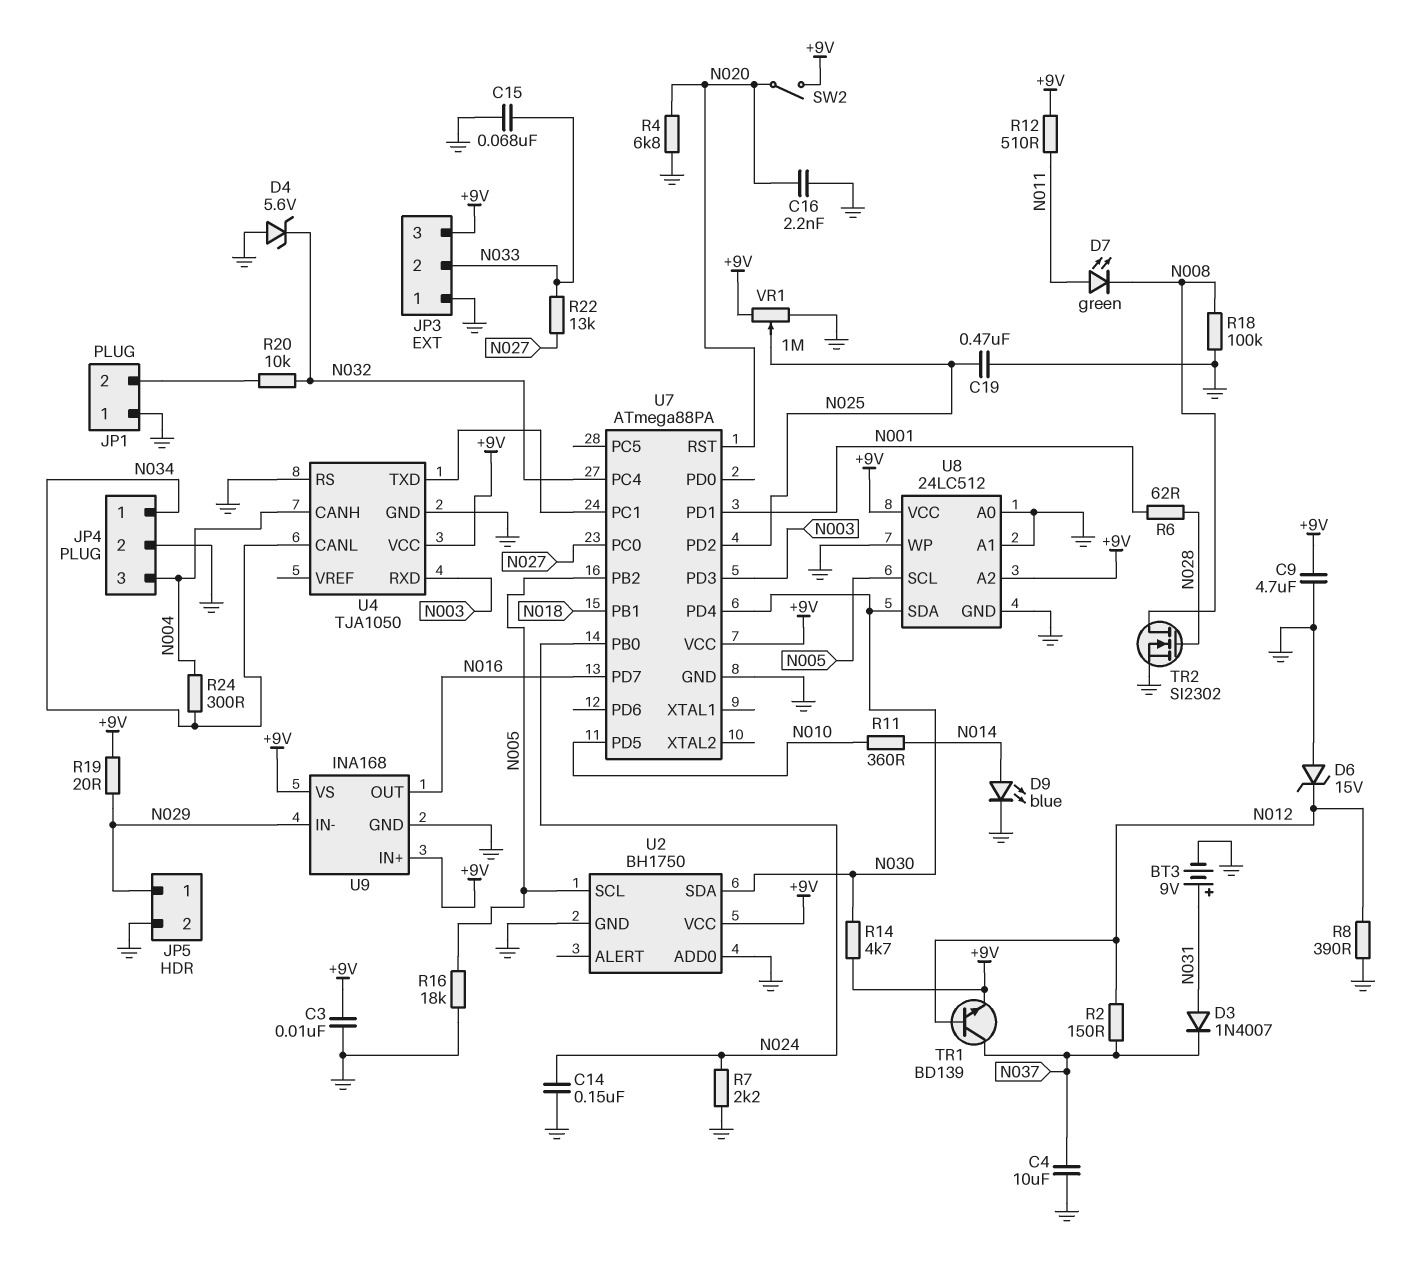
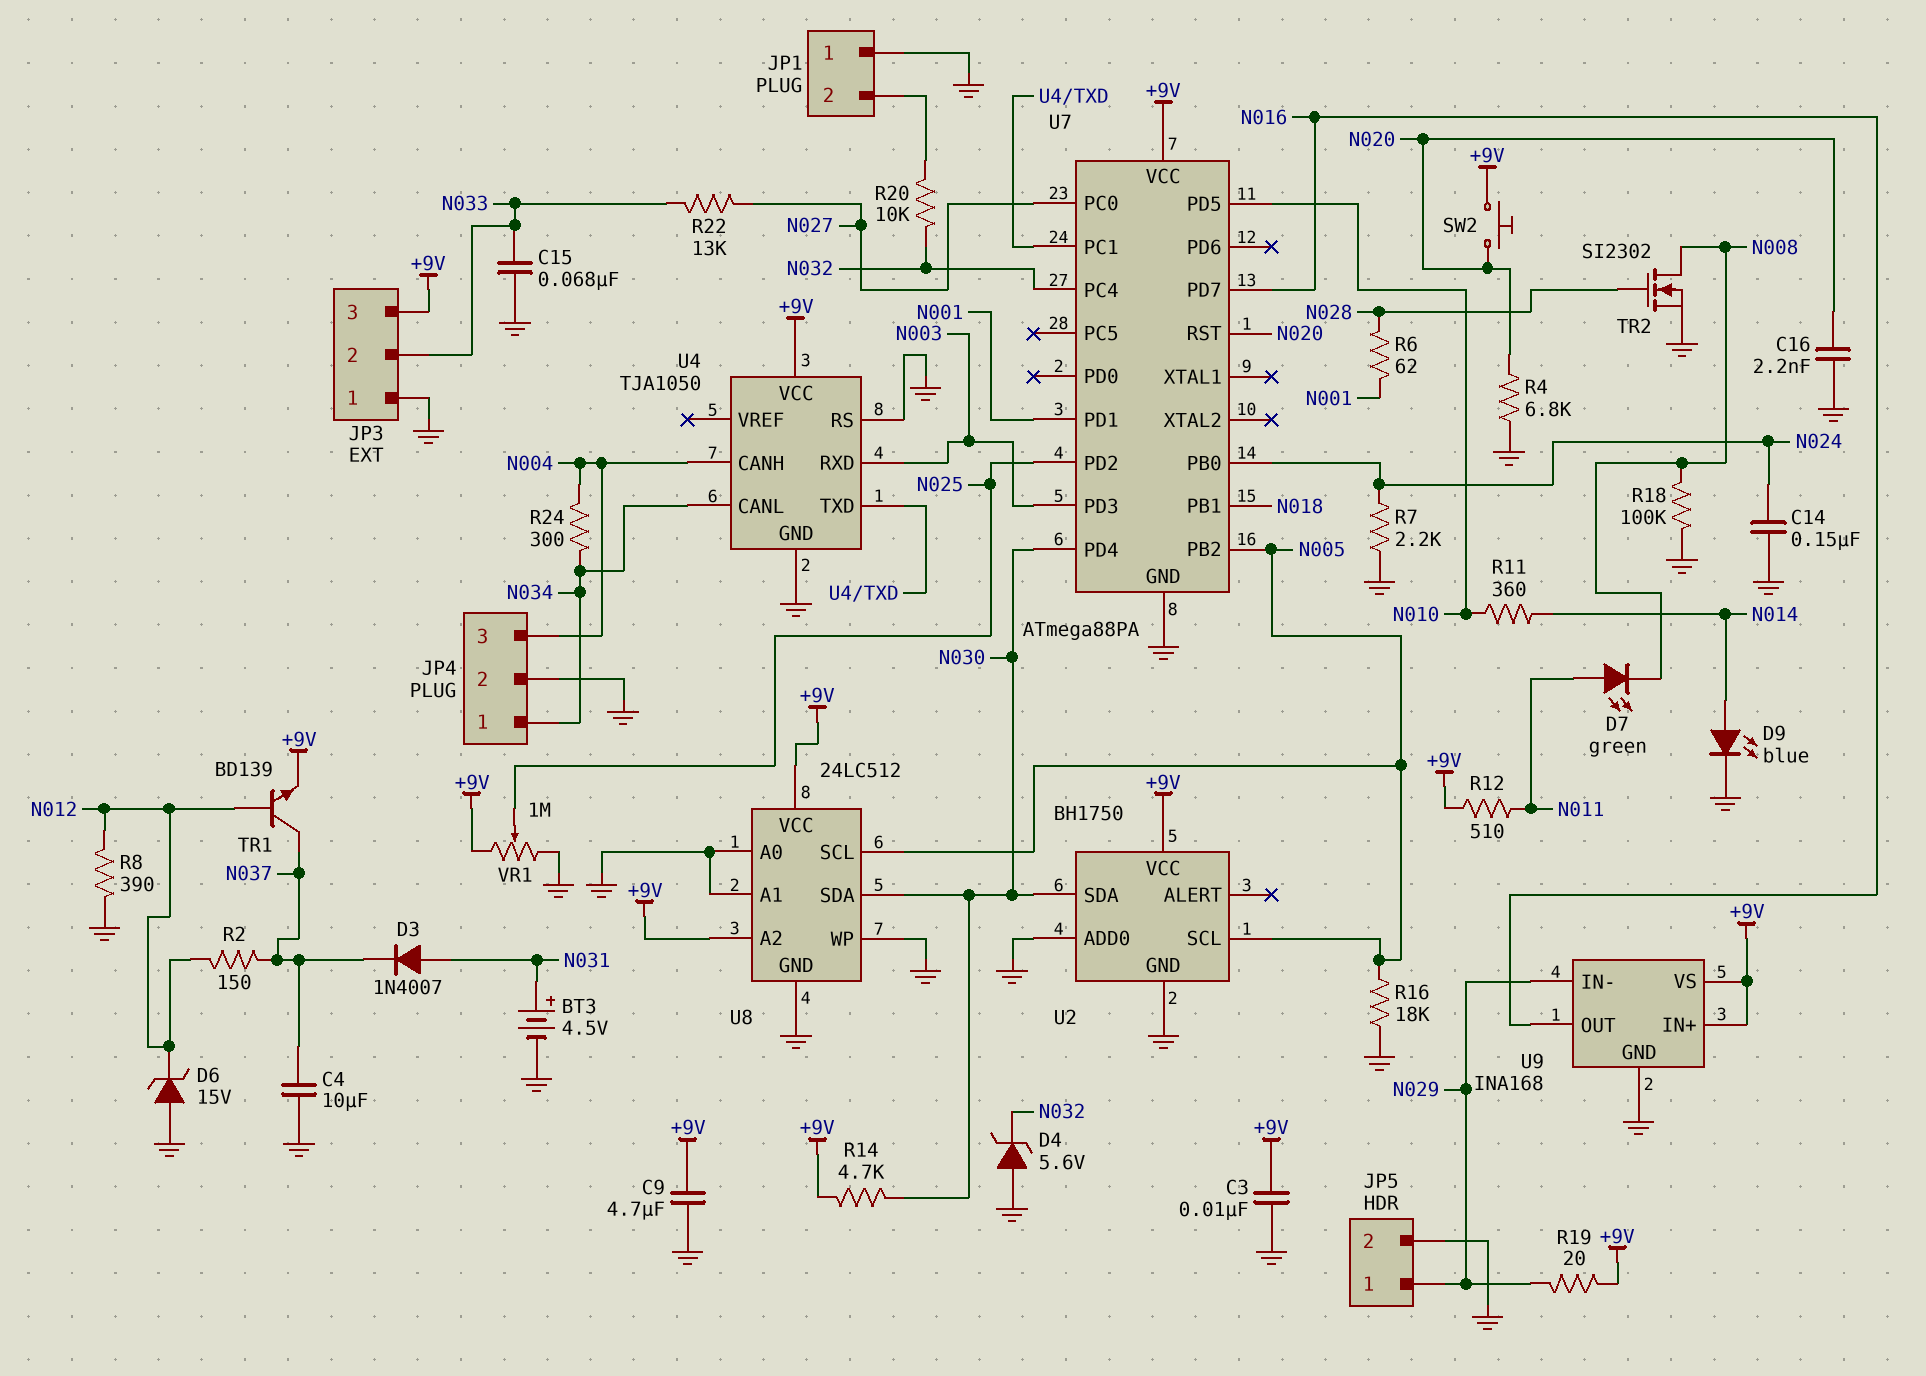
BT3: 9V (plus N031, minus GND) -> 4.5V (plus N031, minus GND)
C19: 470nF (GND, N025) -> none
SW2: switch (+9V, N020) -> button (+9V, N020)

